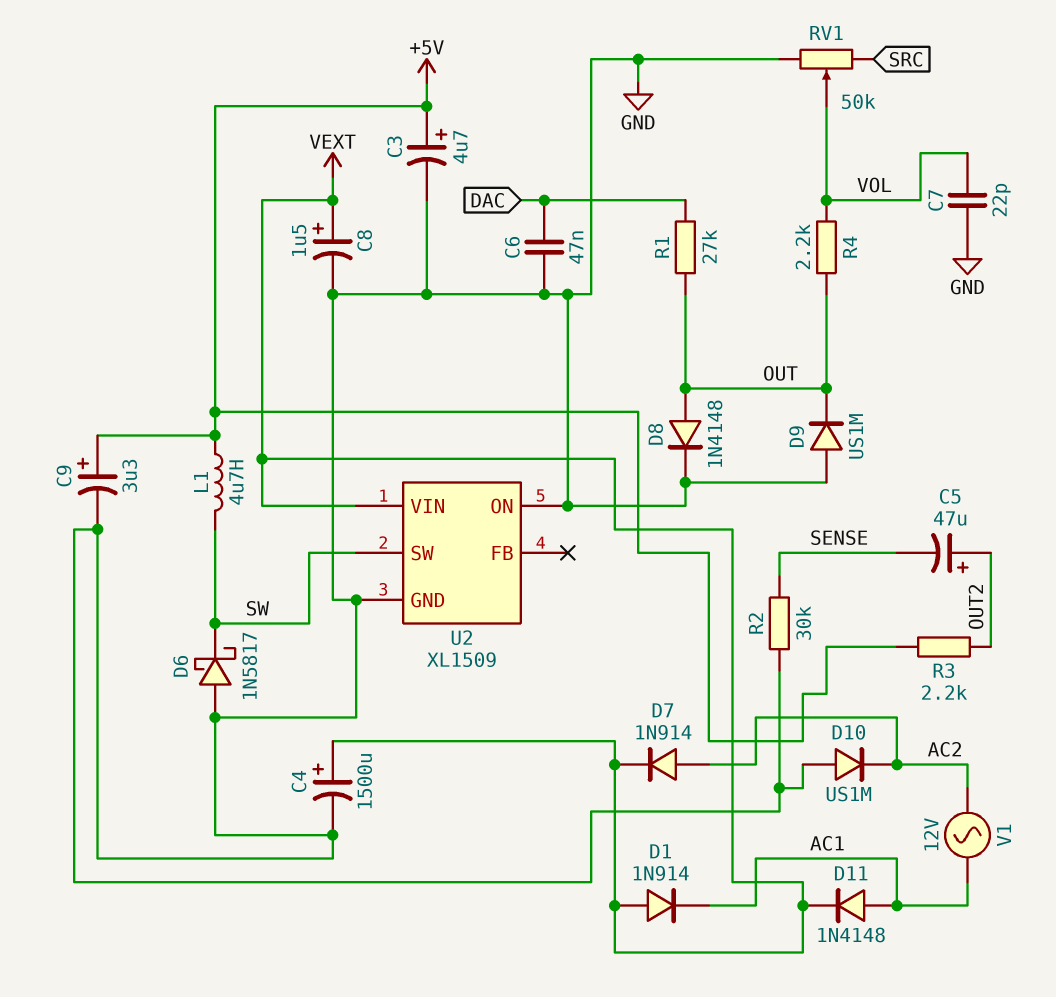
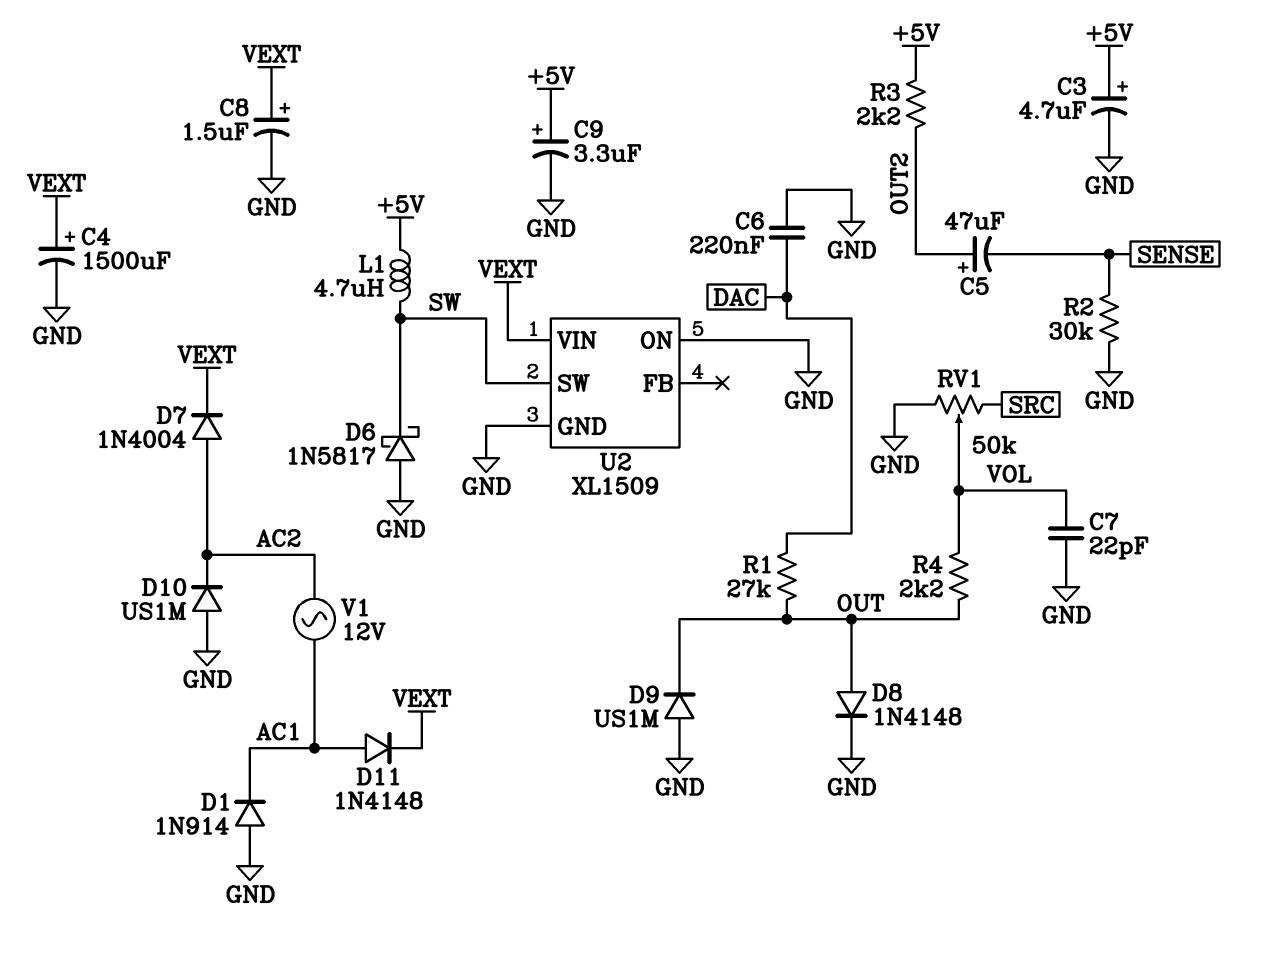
C6: 47nF (DAC, GND) -> 220nF (DAC, GND)
D1: diode 1N914 (A VEXT, K AC1) -> diode 1N914 (A GND, K AC1)
D7: diode 1N914 (A AC2, K VEXT) -> diode 1N4004 (A AC2, K VEXT)

